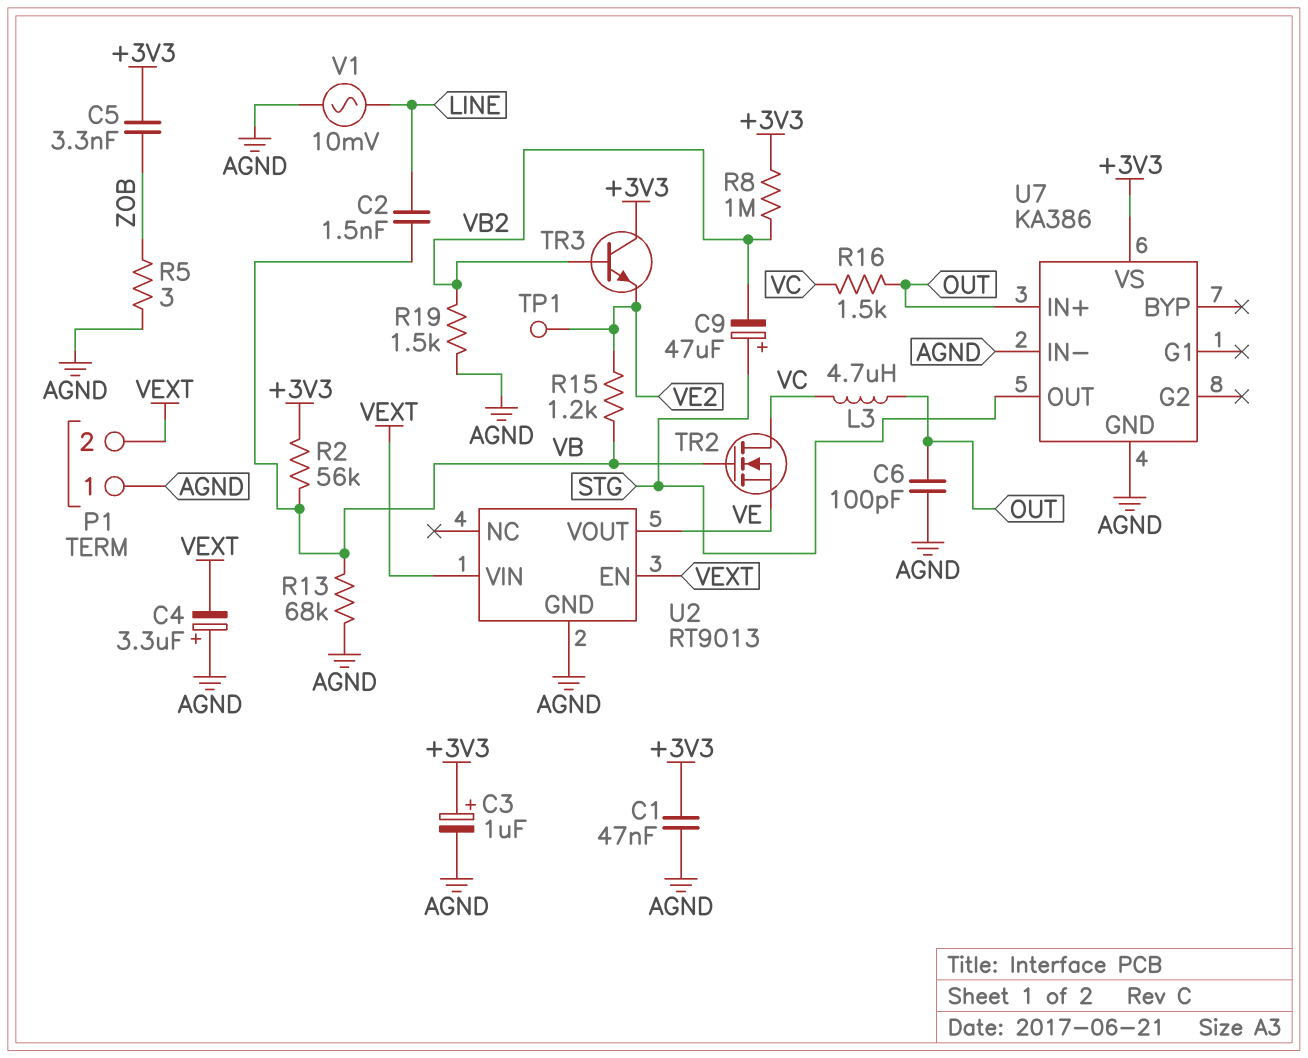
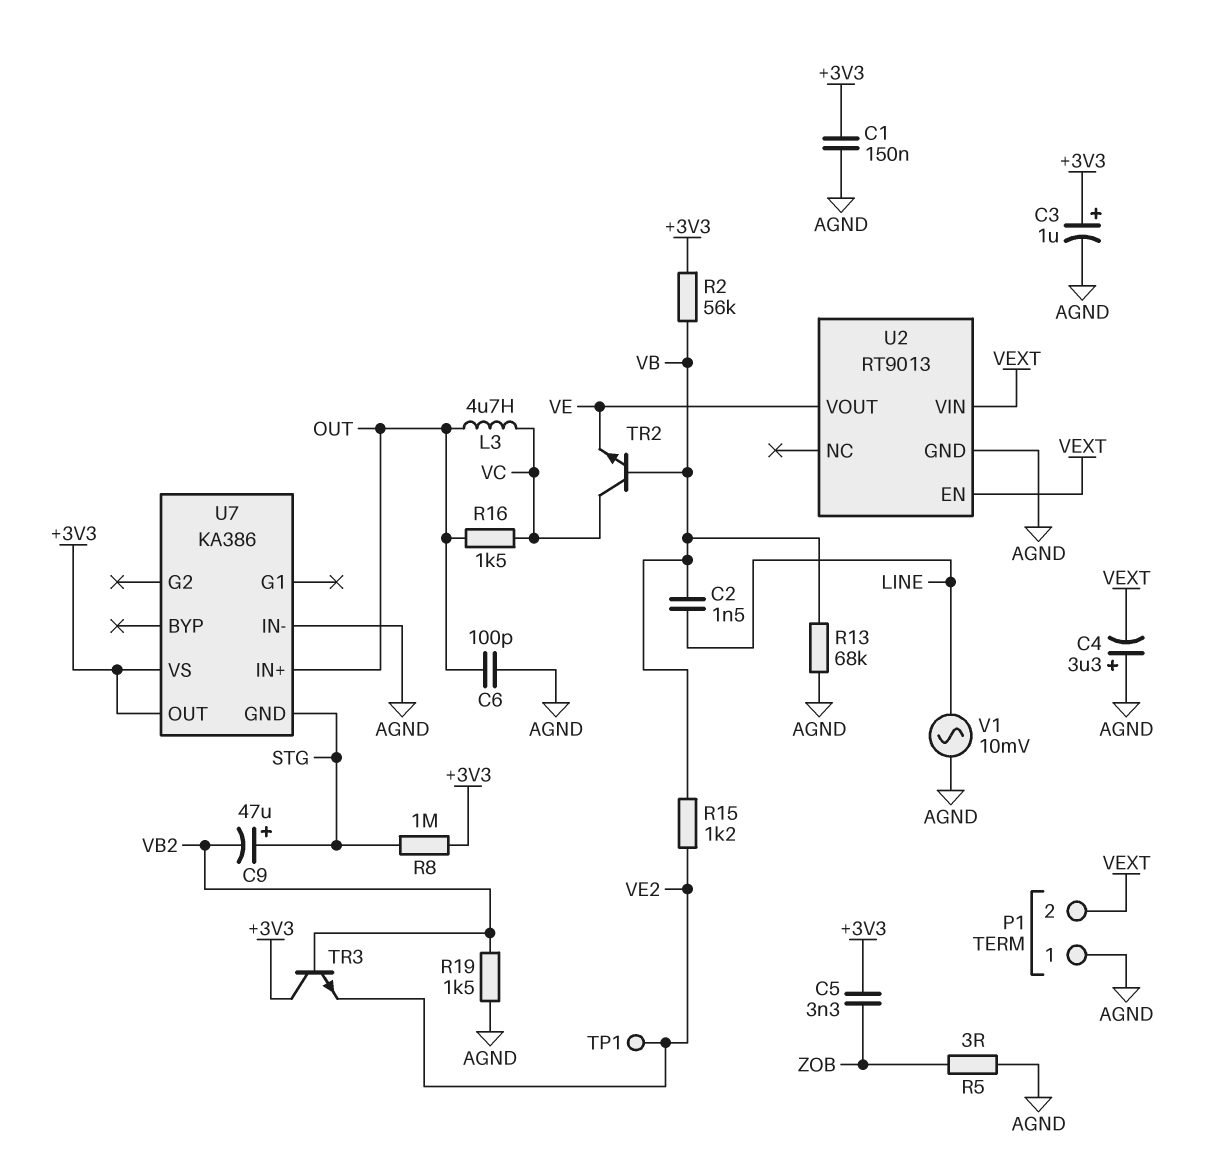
C1: 47nF (+3V3, AGND) -> 150nF (+3V3, AGND)
R8: 1M (+3V3, VB2) -> 1M (+3V3, STG)
TR2: NMOS (G VB, D VC, S VE) -> NPN (B VB, C VC, E VE)
U7 pin GND: AGND -> STG
U7 pin OUT: STG -> +3V3

